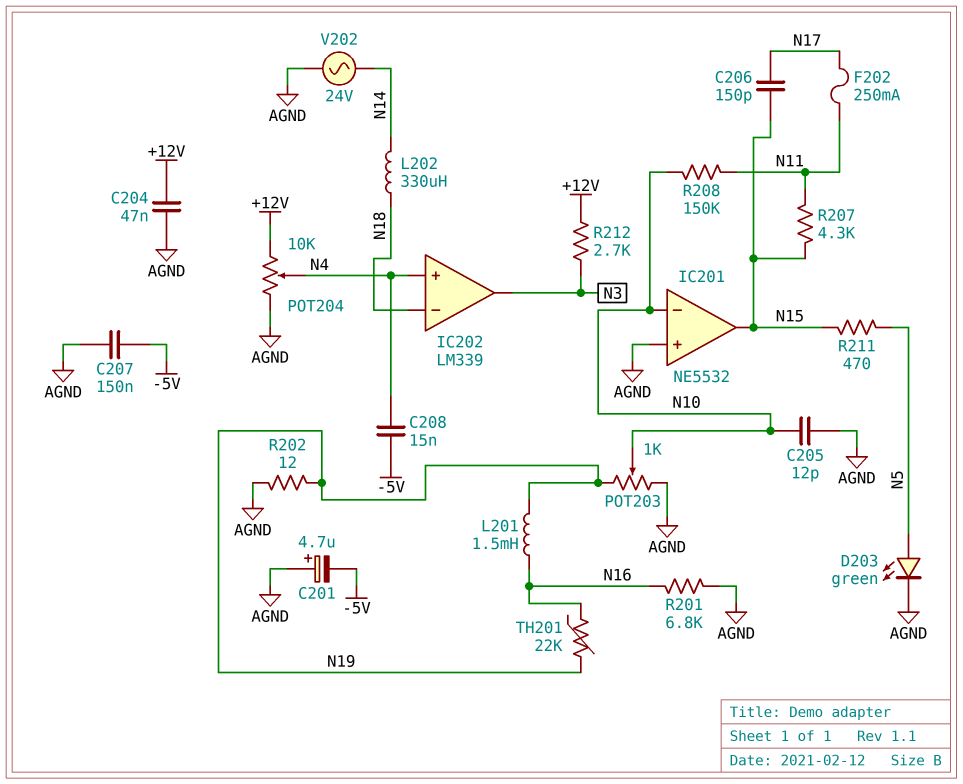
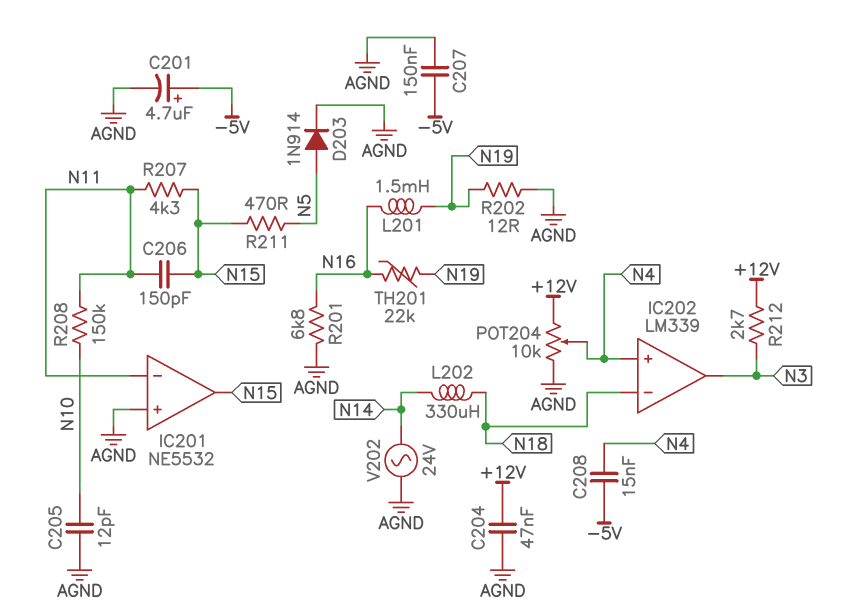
C201: 4.7uF (plus AGND, minus -5V) -> 4.7uF (plus -5V, minus AGND)
C206: 150pF (N15, N17) -> 150pF (N11, N15)
D203: LED green (A N5, K AGND) -> diode 1N914 (A N5, K AGND)
F202: 250mA (N11, N17) -> none
IC201 pin in-: N10 -> N11
POT203: 1k (AGND, N19, wiper N10) -> none

